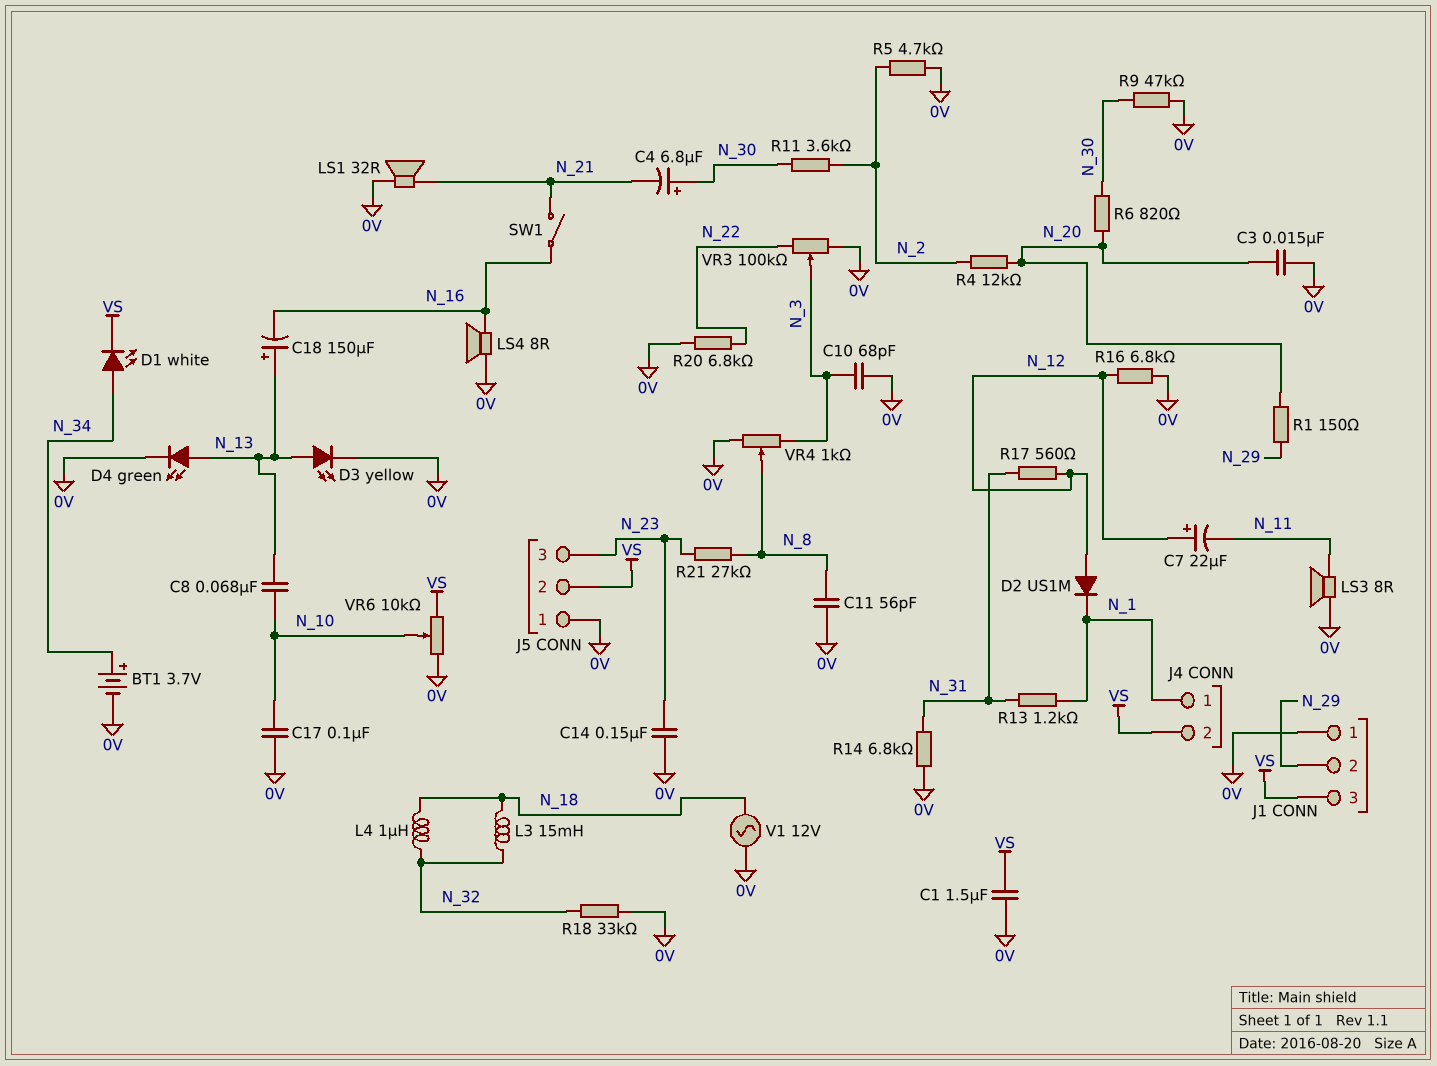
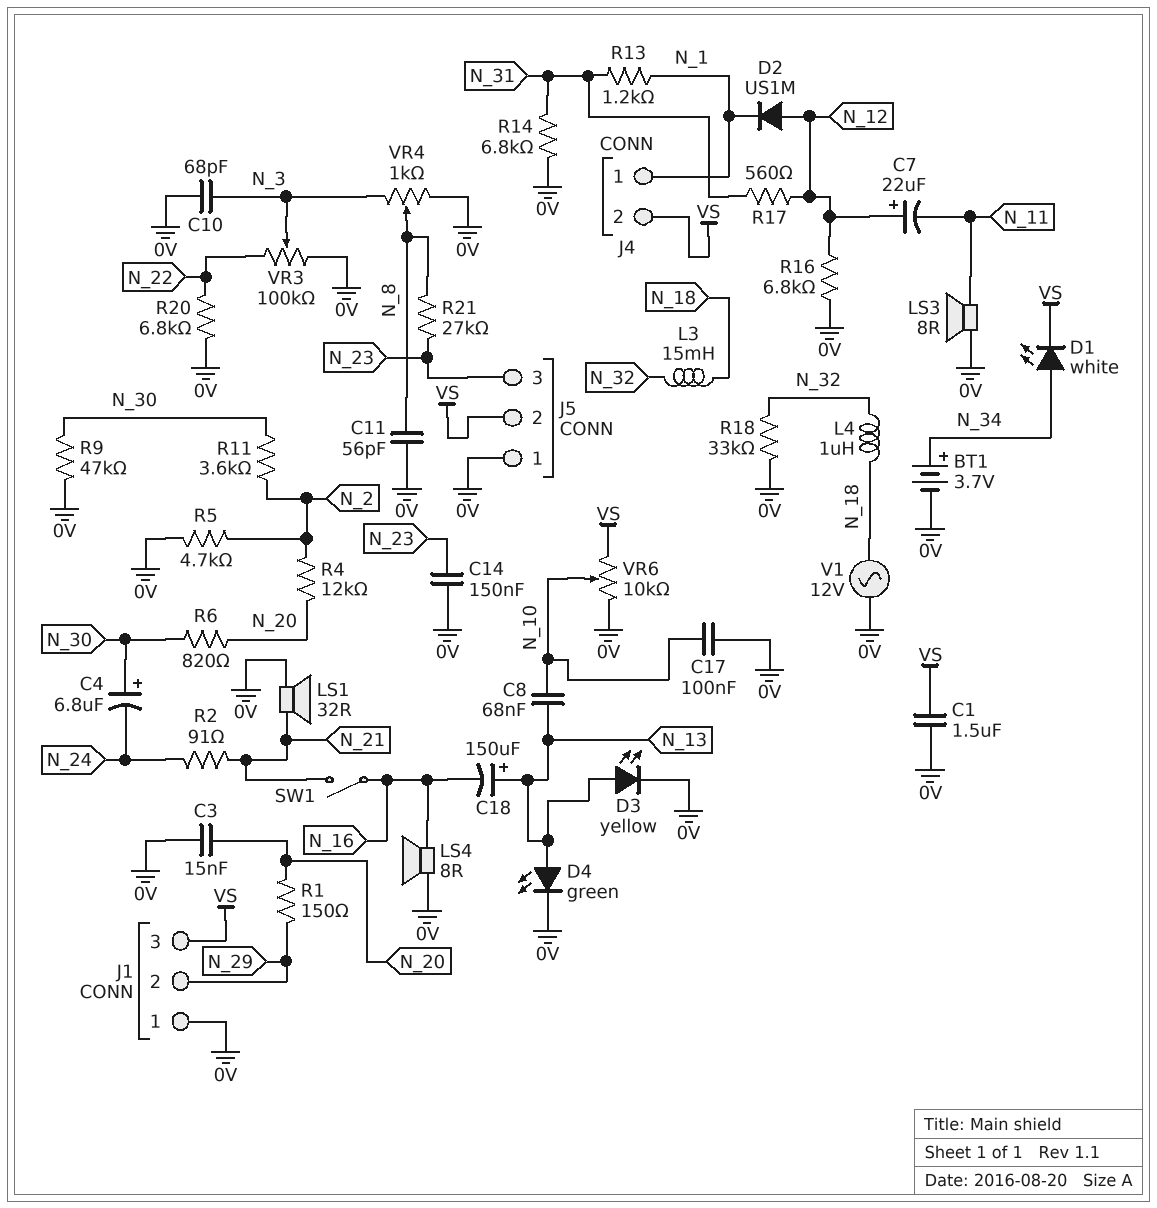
C4: 6.8uF (plus N_30, minus N_21) -> 6.8uF (plus N_30, minus N_24)
R2: none -> 91 (N_21, N_24)

